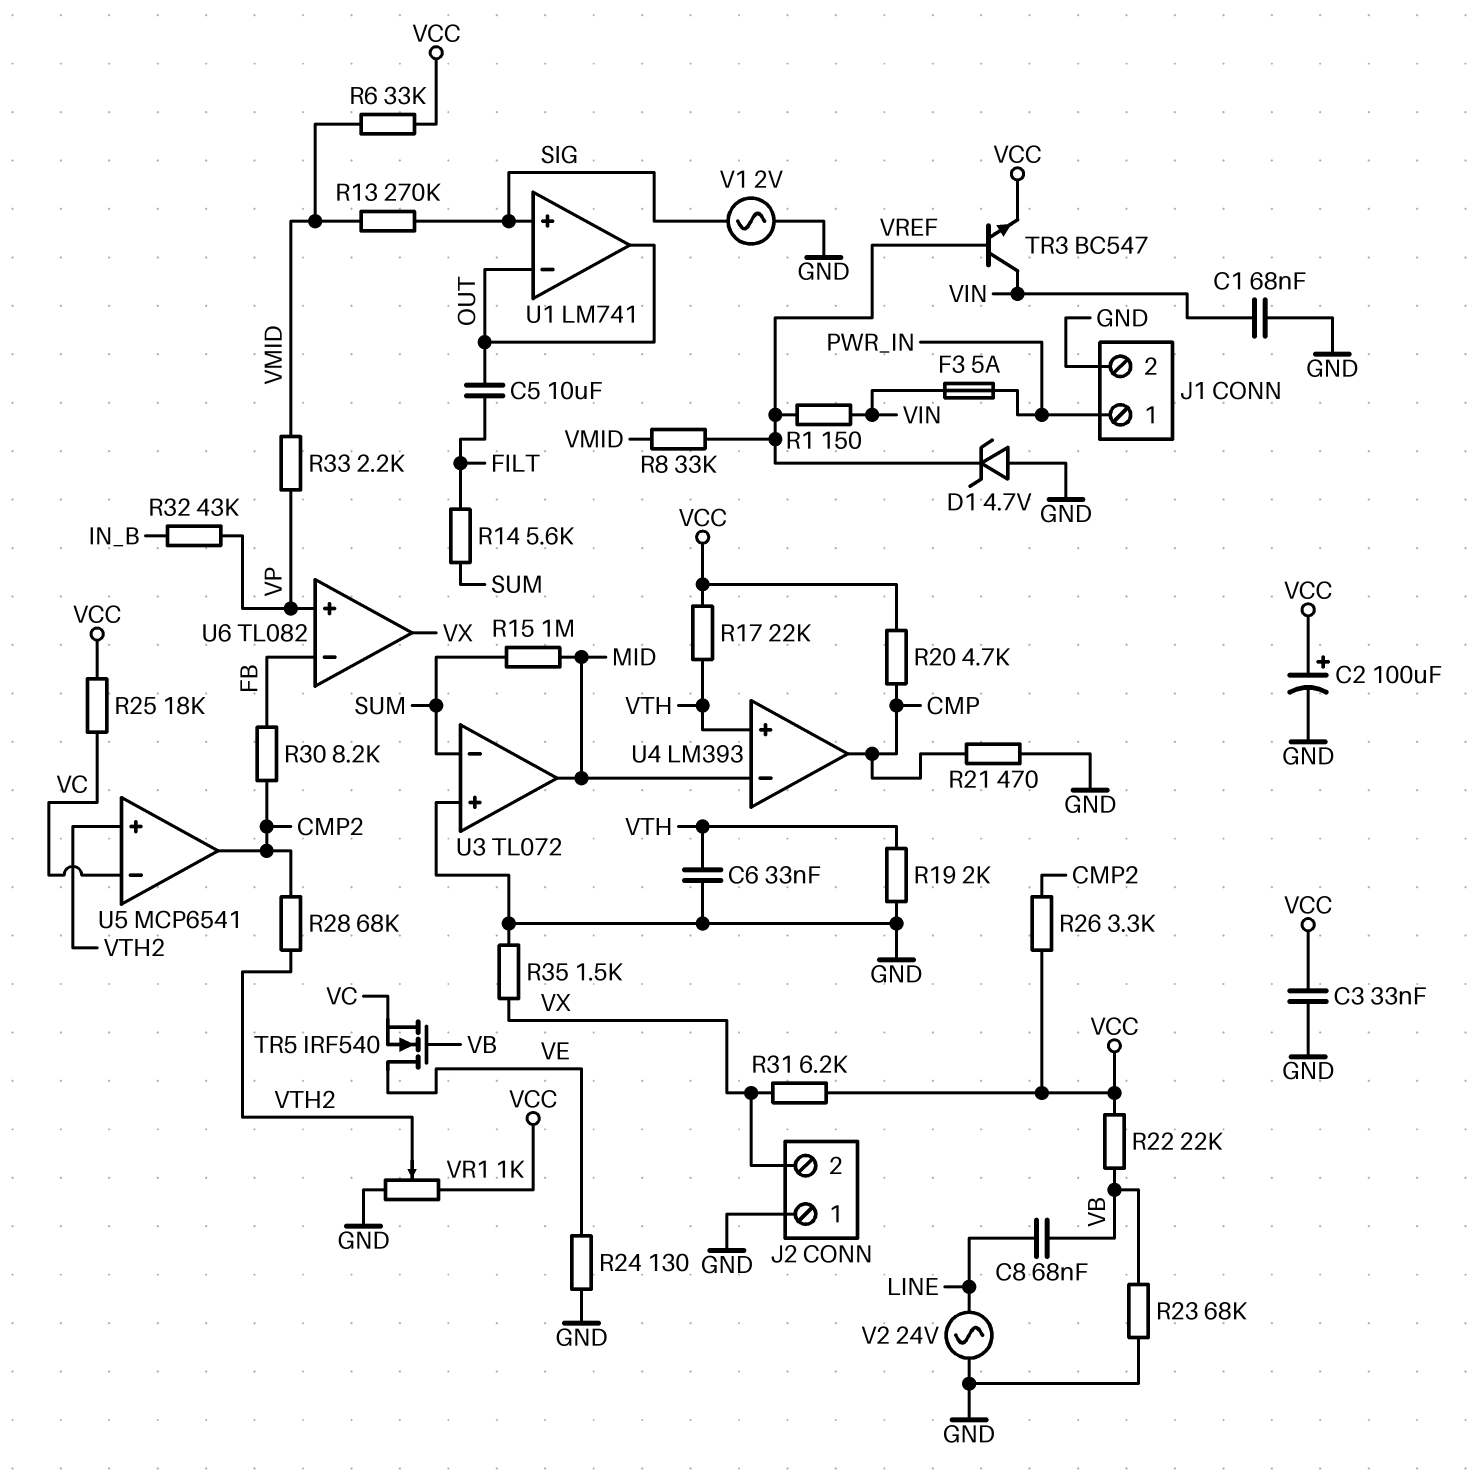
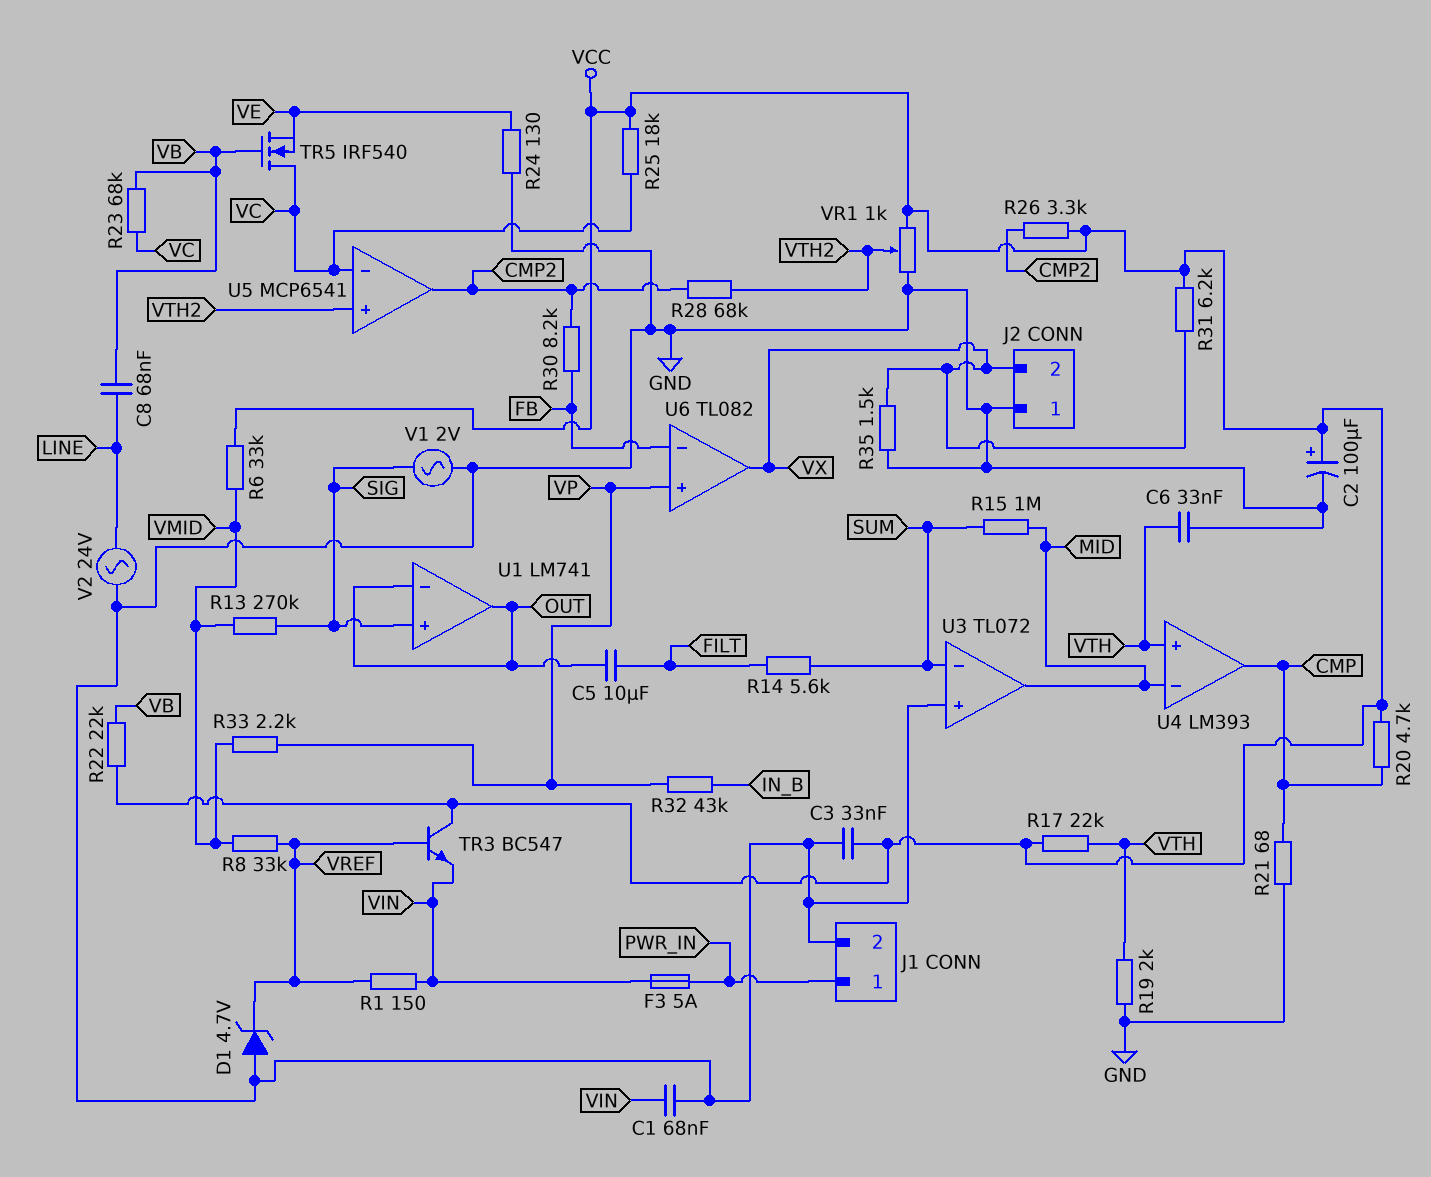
R21: 470 (CMP, GND) -> 68 (CMP, GND)
R23: 68k (GND, VB) -> 68k (VB, VC)
TR3: NPN BC547 (B VREF, C VIN, E VCC) -> NPN BC547 (B VREF, C VCC, E VIN)
TR5: NMOS IRF540 (G VB, D VE, S VC) -> NMOS IRF540 (G VB, D VC, S VE)

